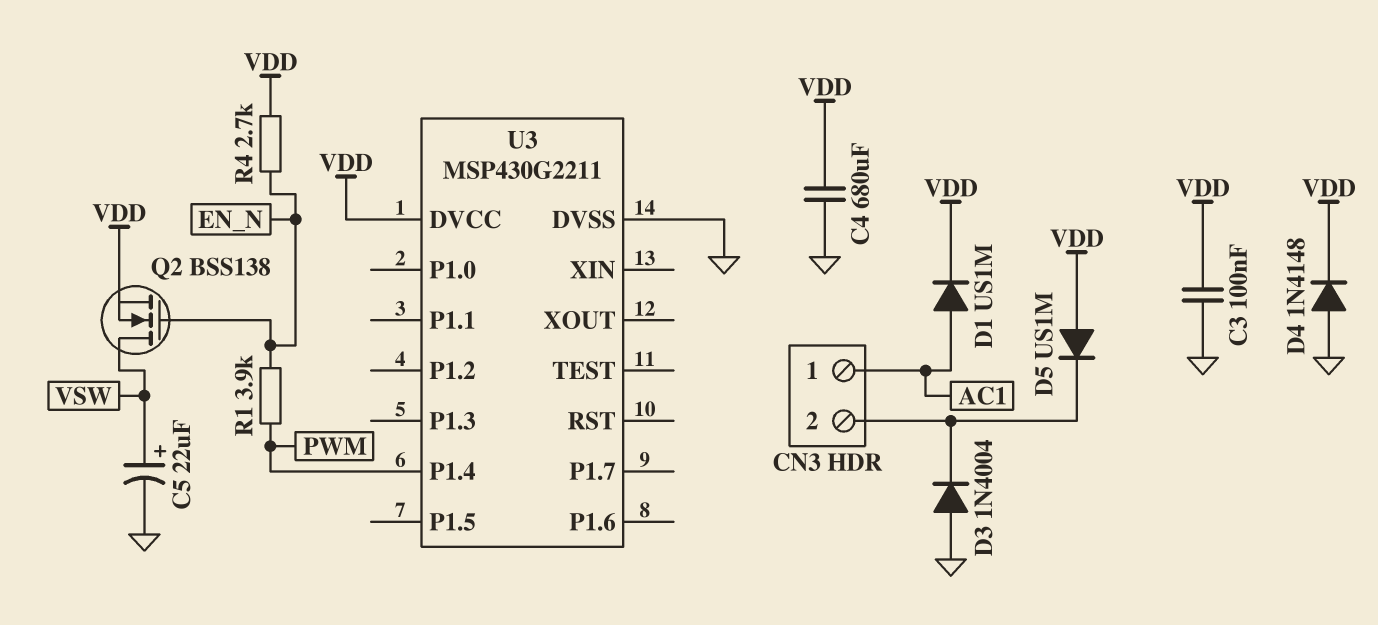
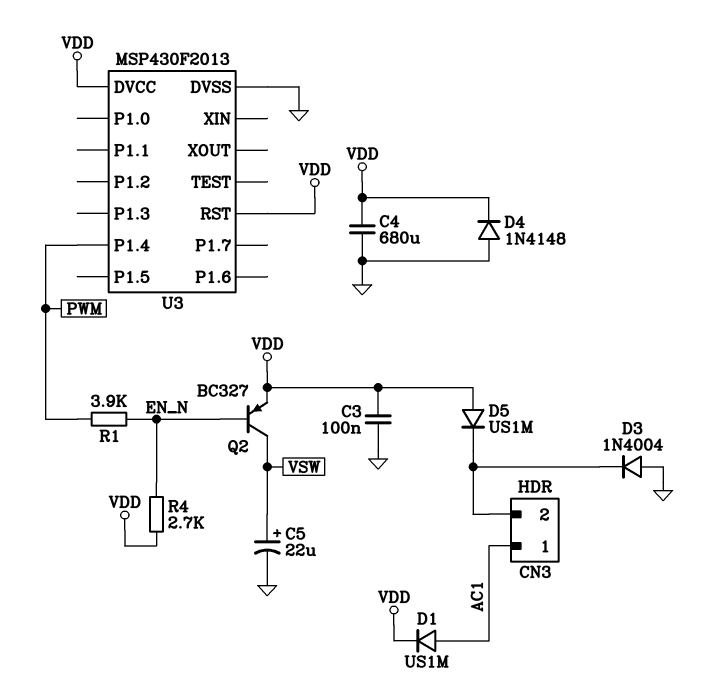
Q2: NMOS BSS138 (G EN_N, D VSW, S VDD) -> PNP BC327 (B EN_N, C VSW, E VDD)
U3: MSP430G2211 -> MSP430F2013
U3 pin RST: none -> VDD

